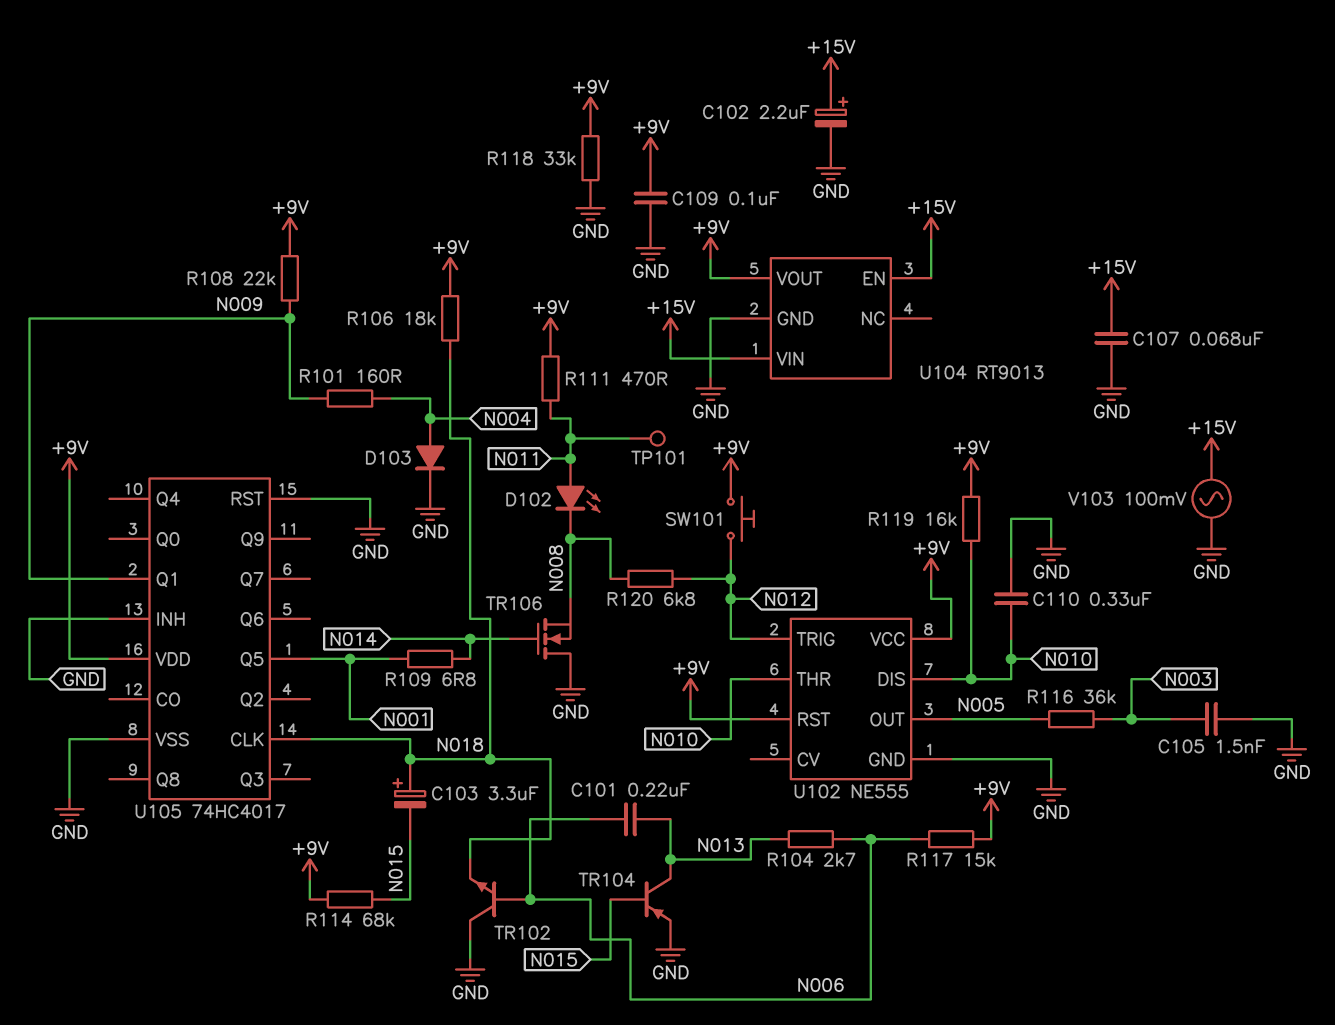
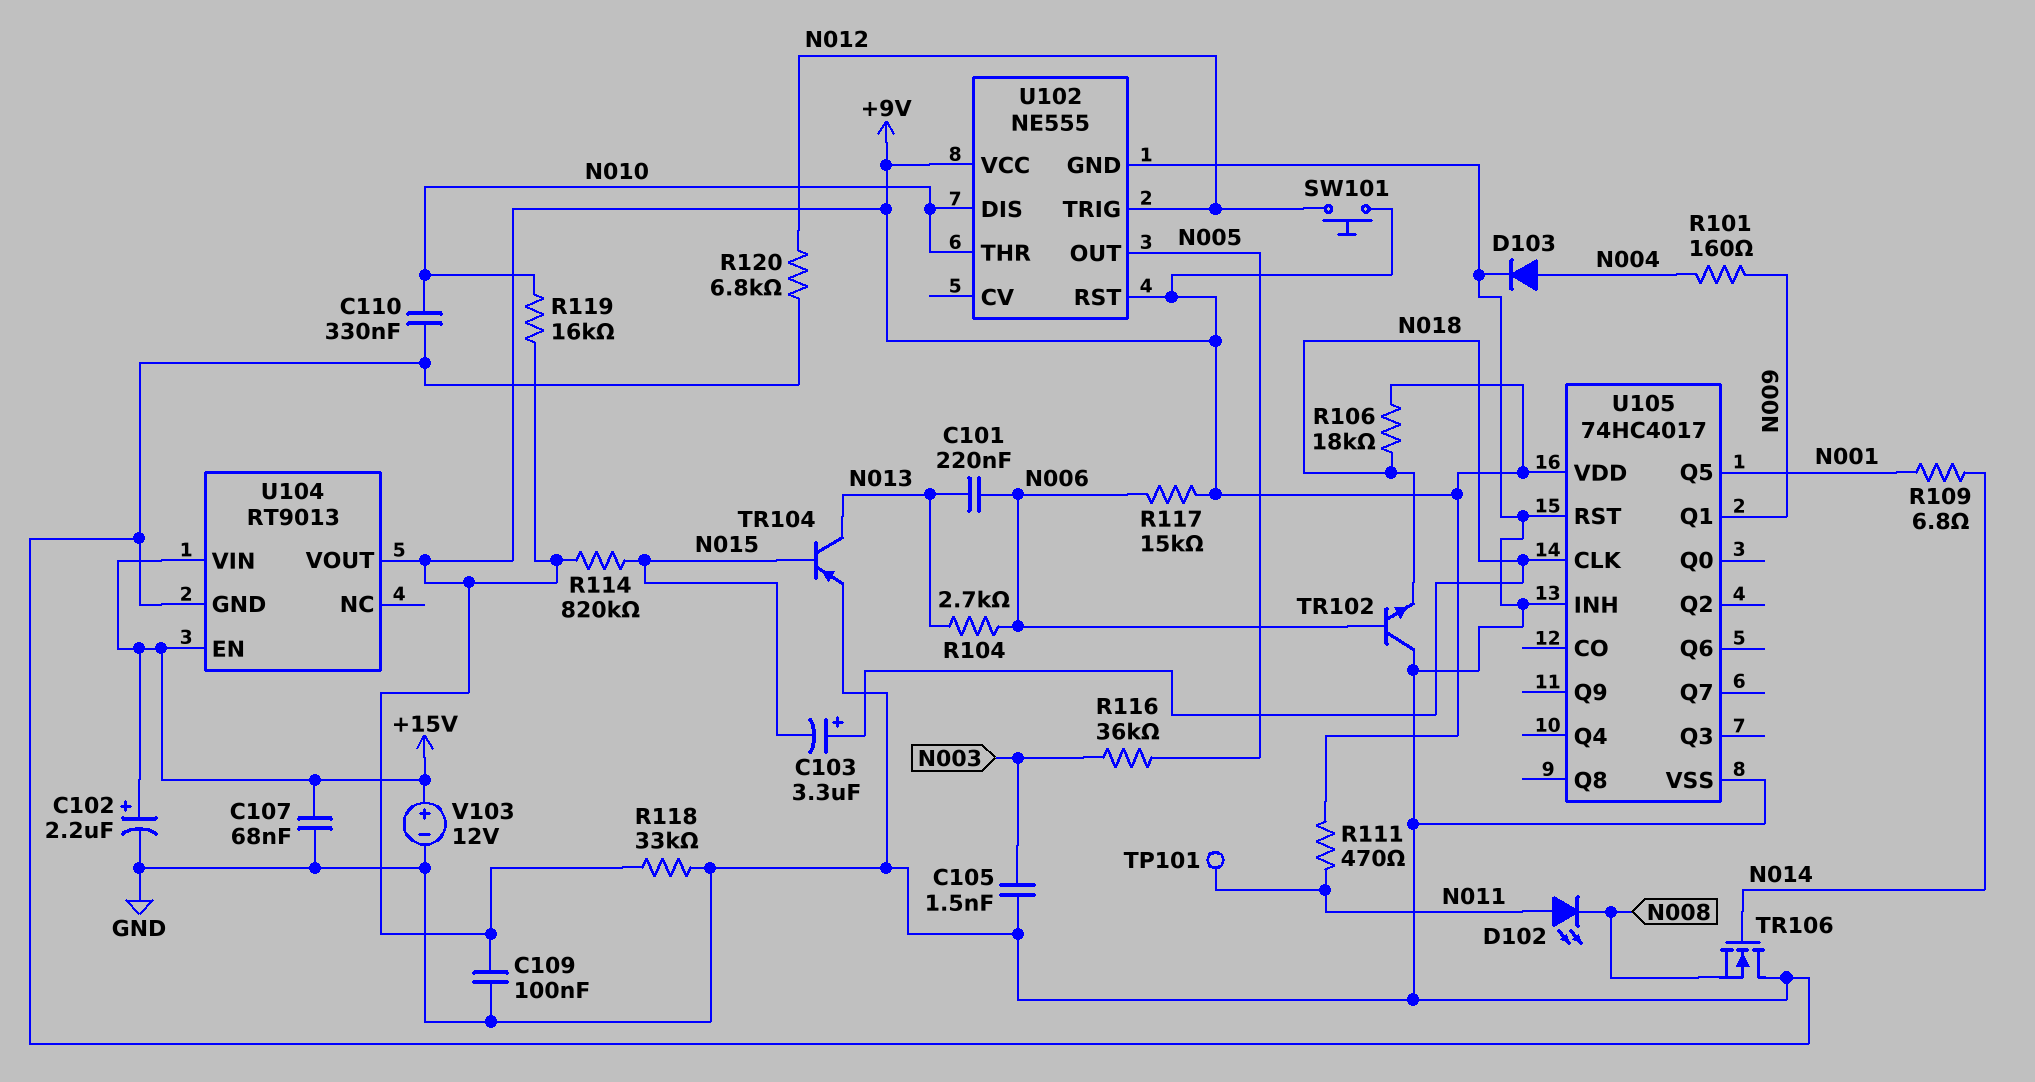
R108: 22k (+9V, N009) -> none
R114: 68k (+9V, N015) -> 820k (+9V, N015)
R120: 6.8k (N008, N012) -> 6.8k (GND, N012)
V103: AC 100mV (+15V, GND) -> 12V (plus +15V, minus GND)

